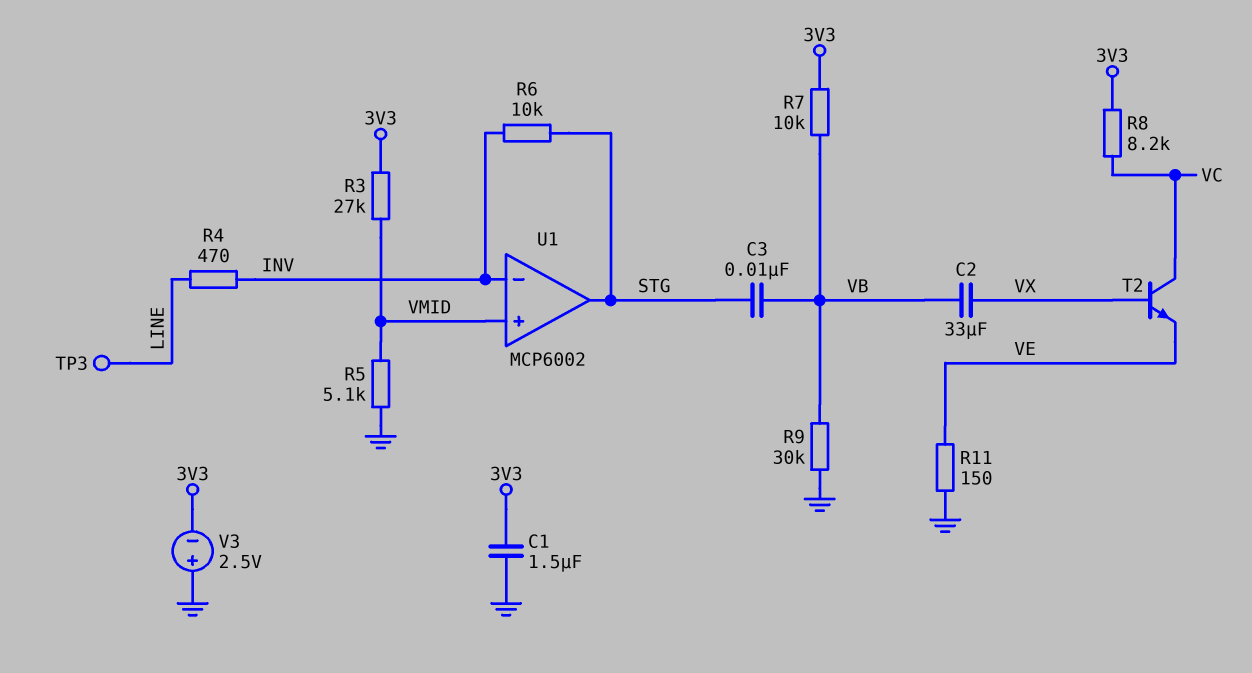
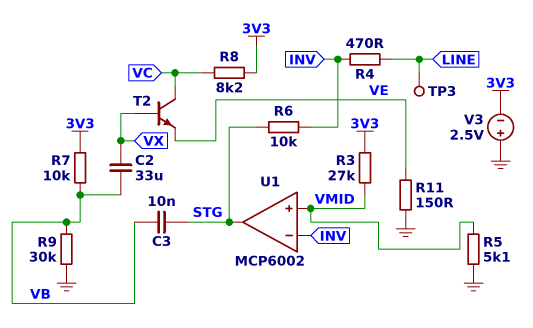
C1: 1.5uF (3V3, GND) -> none

